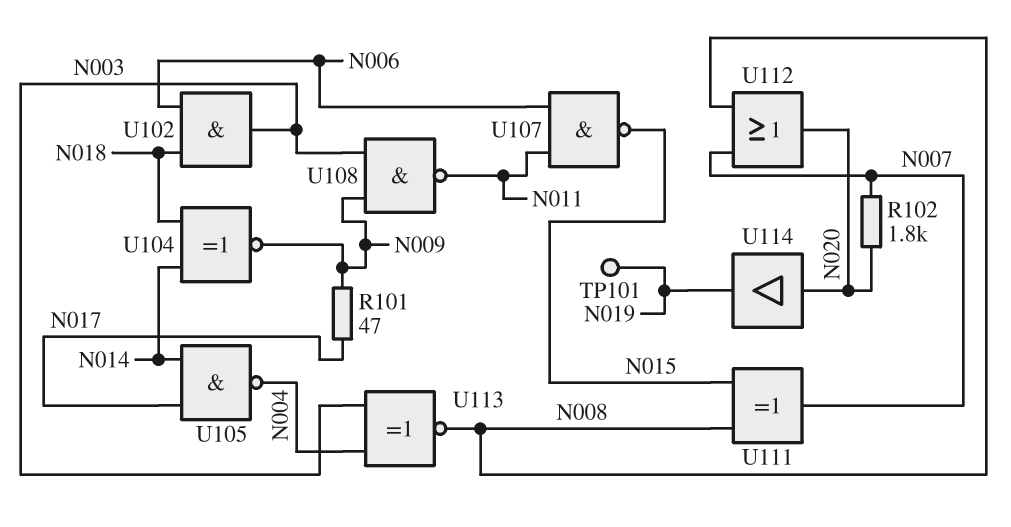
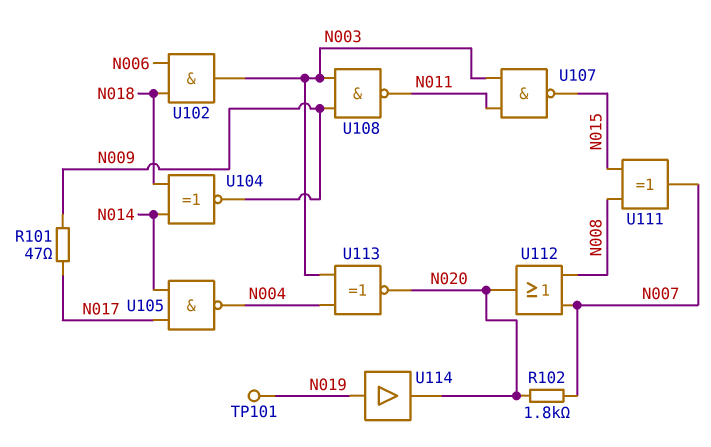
U107: NAND (in N006, in N011, out N015) -> NAND (in N003, in N011, out N015)
U113: XNOR (in N003, in N004, out N008) -> XNOR (in N003, in N004, out N020)
U114: buffer (in N020, out N019) -> buffer (in N019, out N020)

